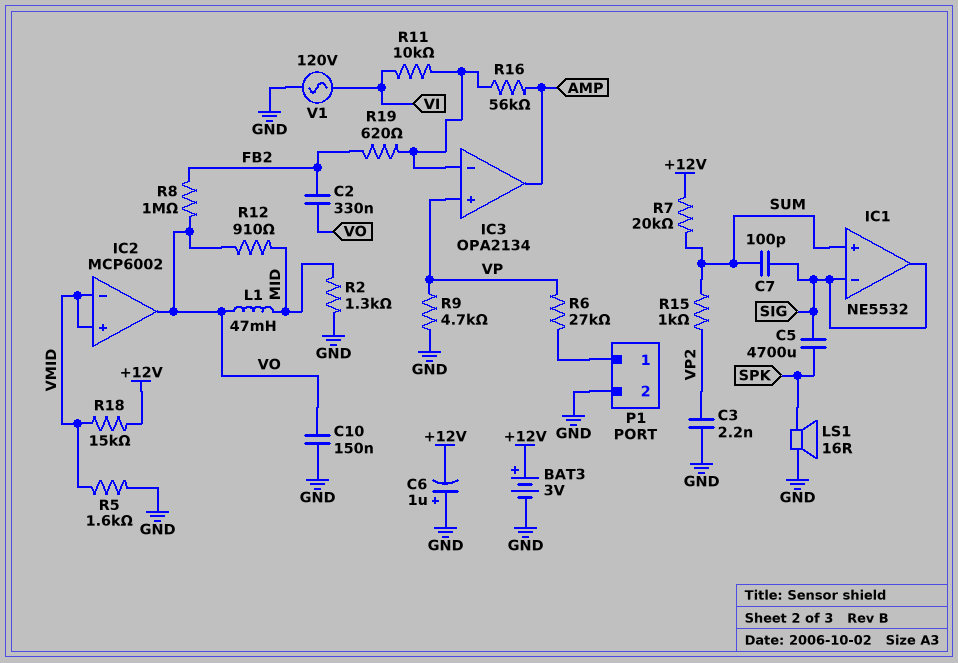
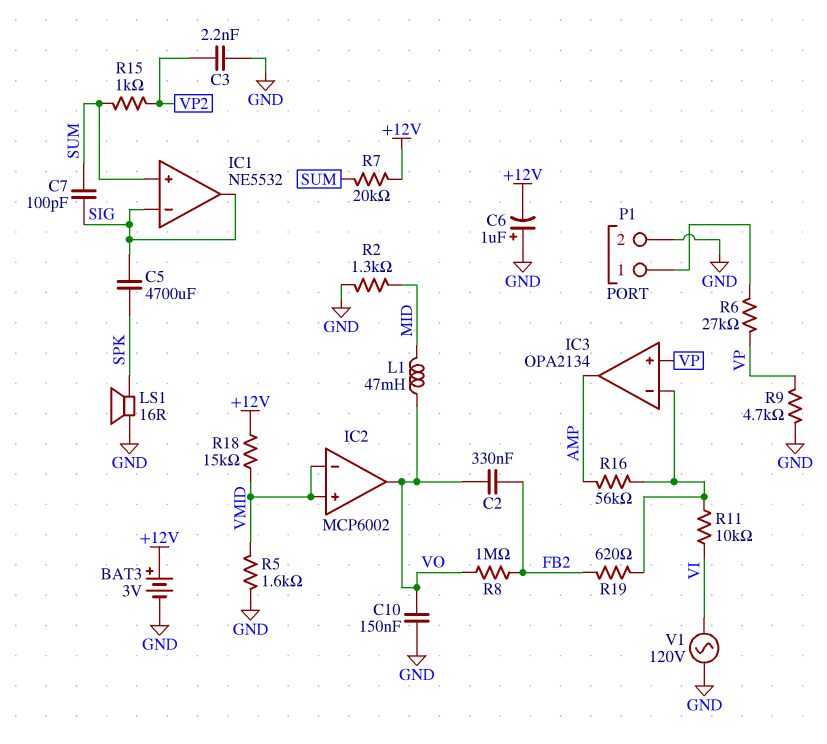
R12: 910 (MID, VO) -> none

